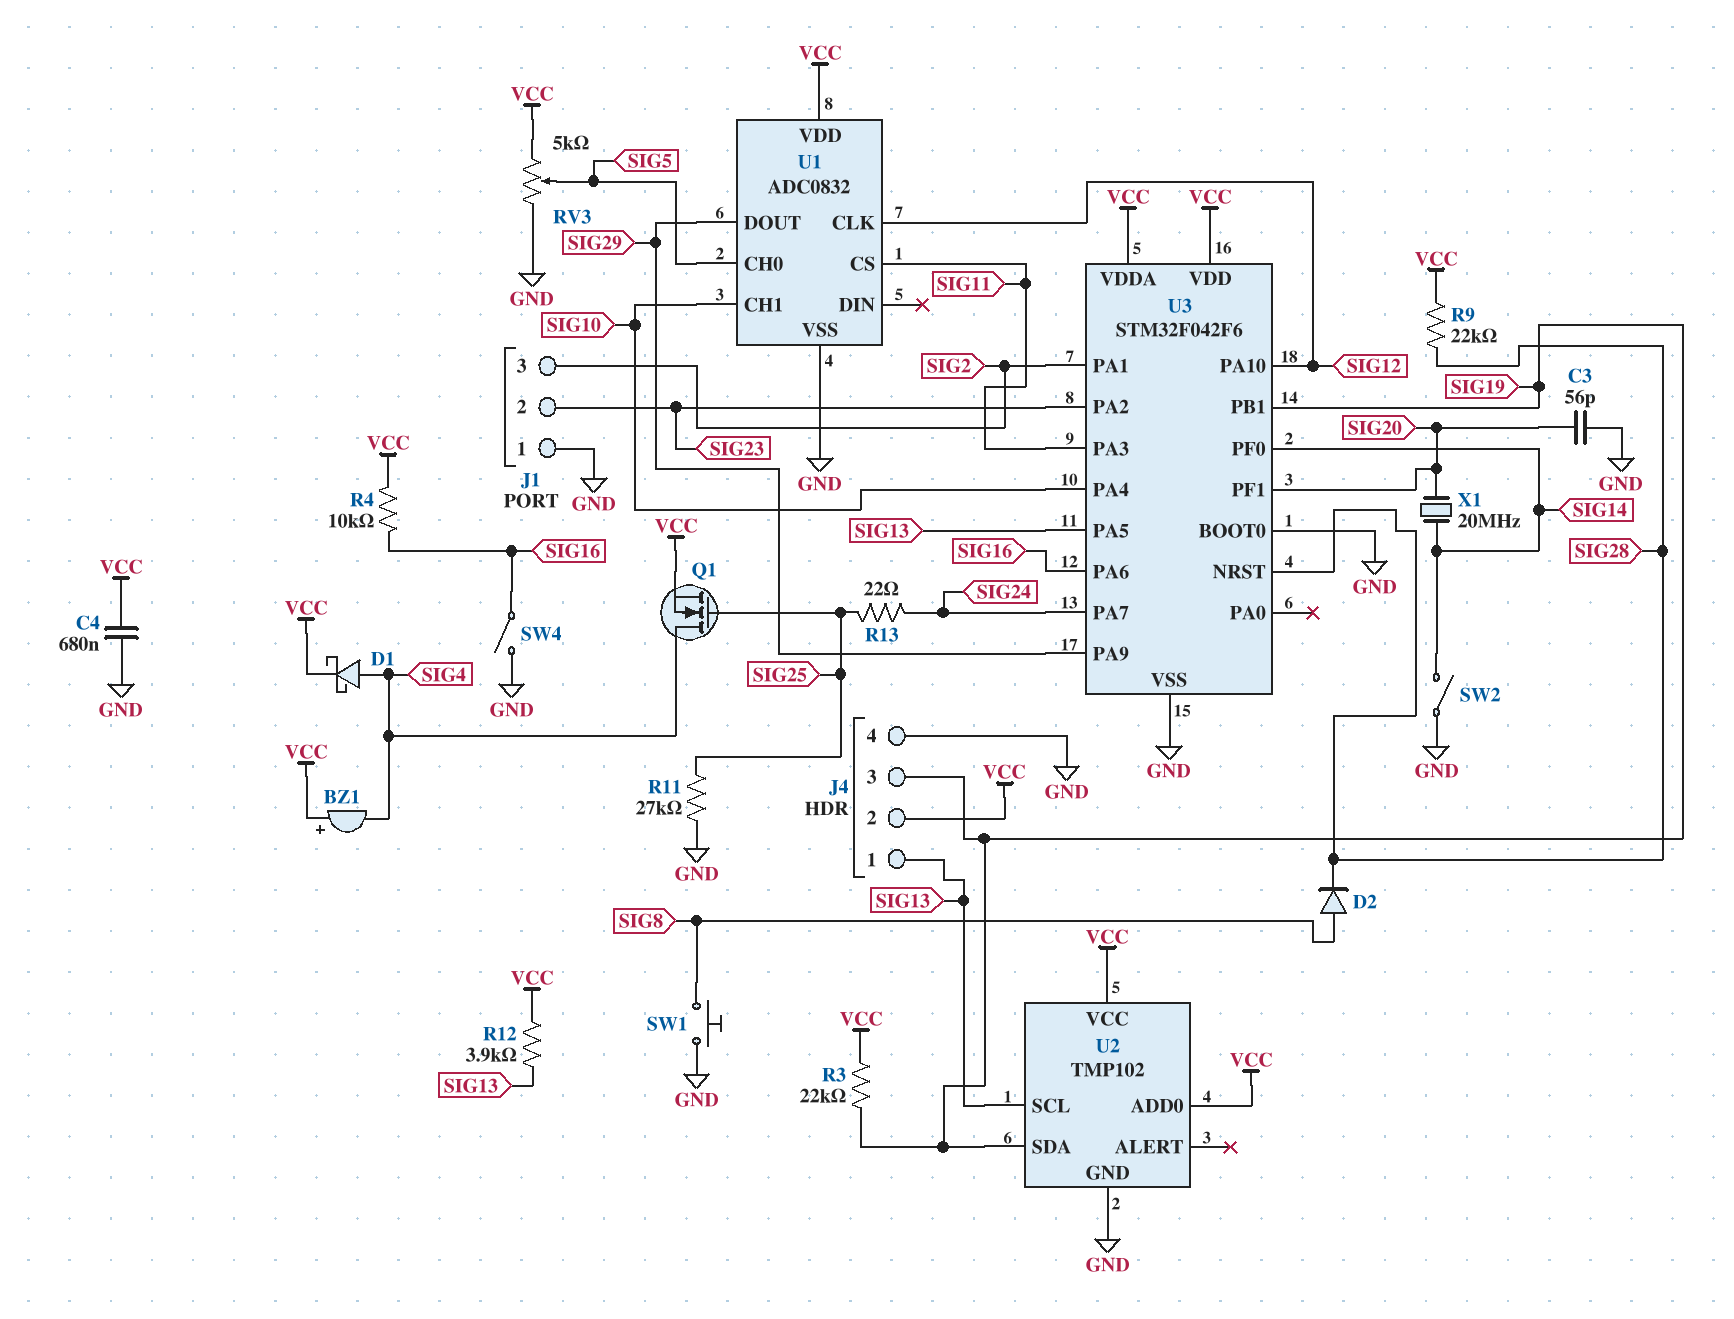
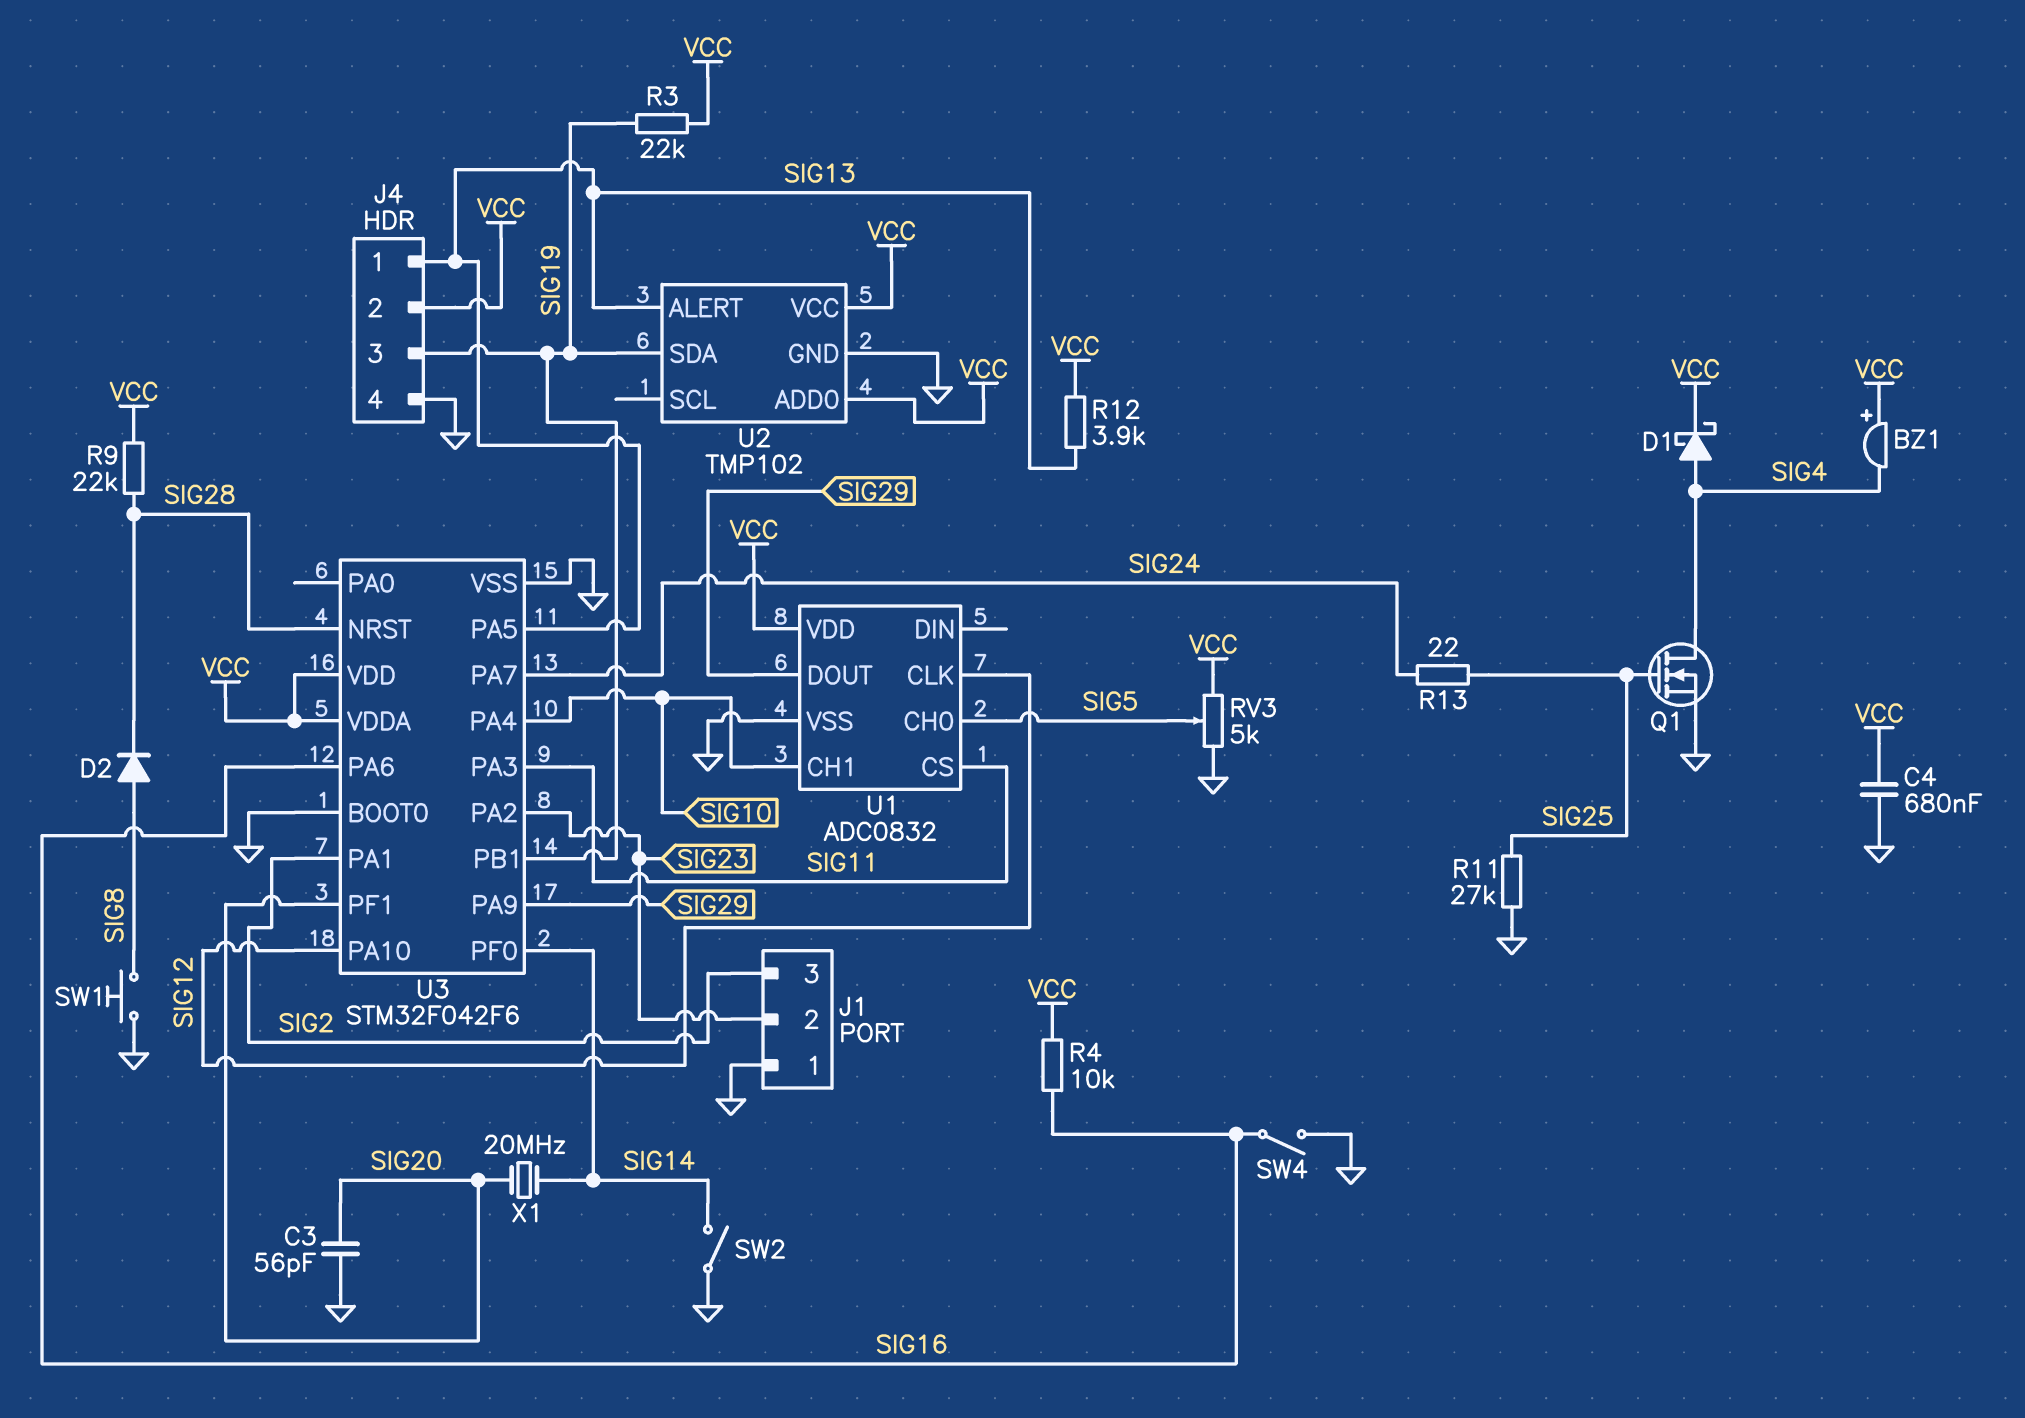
Q1: NMOS (G SIG25, D SIG4, S VCC) -> NMOS (G SIG25, D SIG4, S GND)
U2 pin ALERT: none -> SIG13
U2 pin SCL: SIG13 -> none

